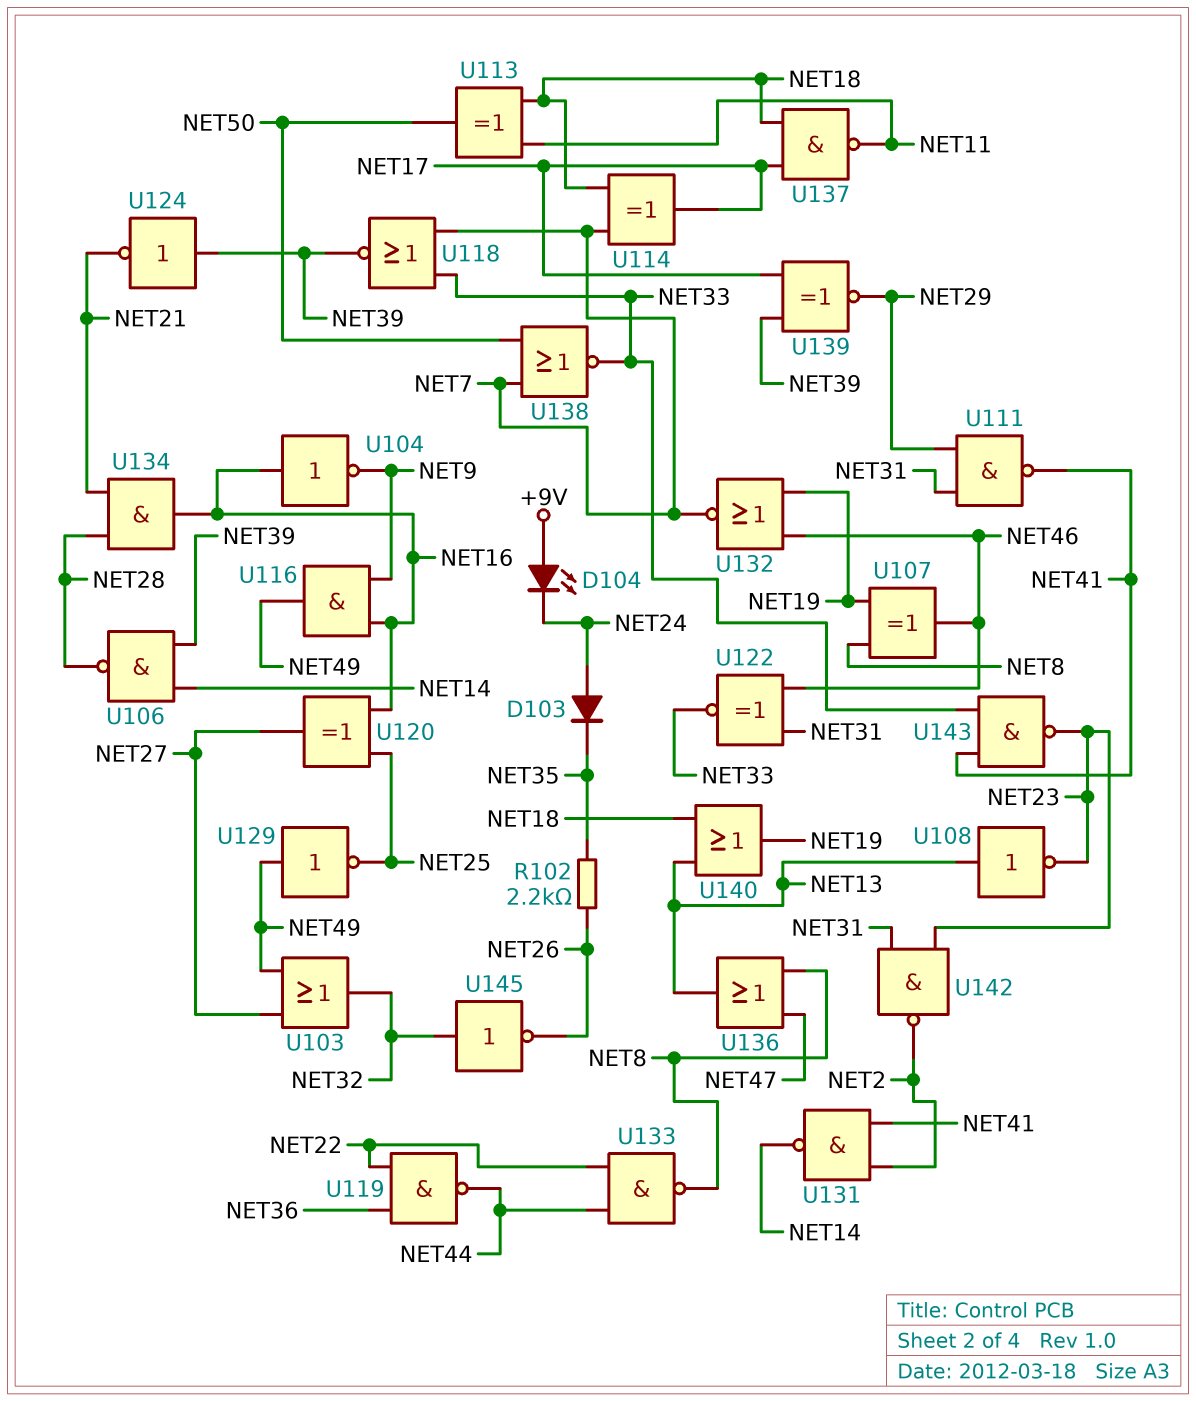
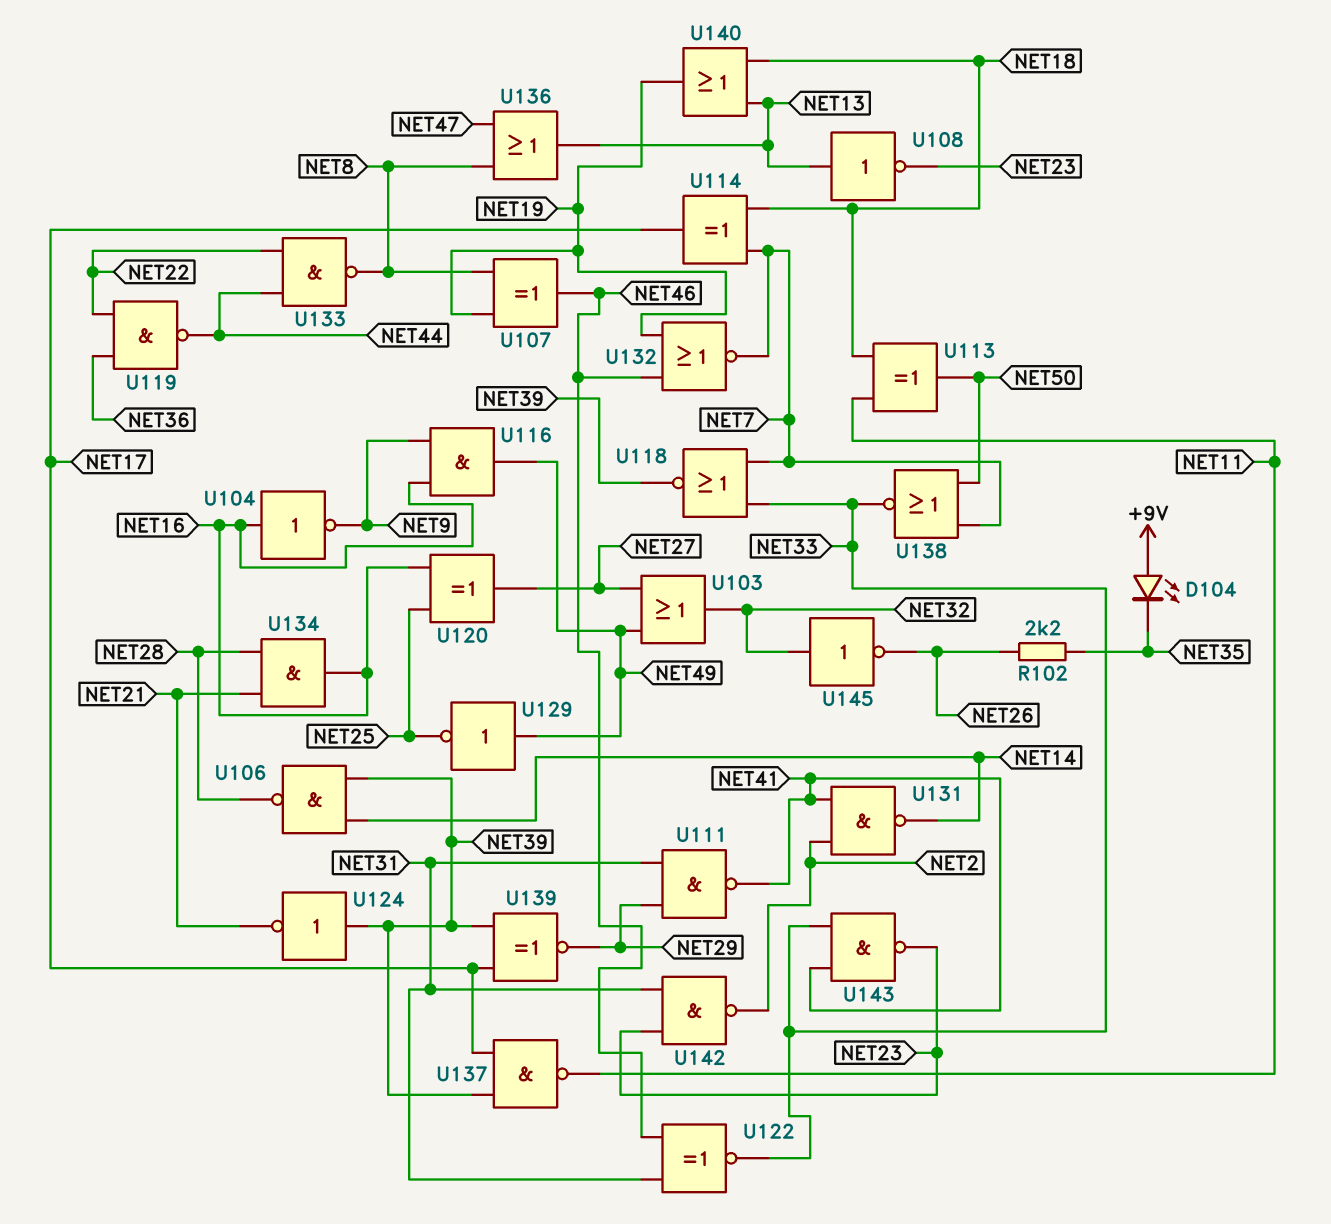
D103: diode (A NET24, K NET35) -> none
D104: LED (A +9V, K NET24) -> LED (A +9V, K NET35)
U137: NAND (in NET17, in NET18, out NET11) -> NAND (in NET17, in NET39, out NET11)

